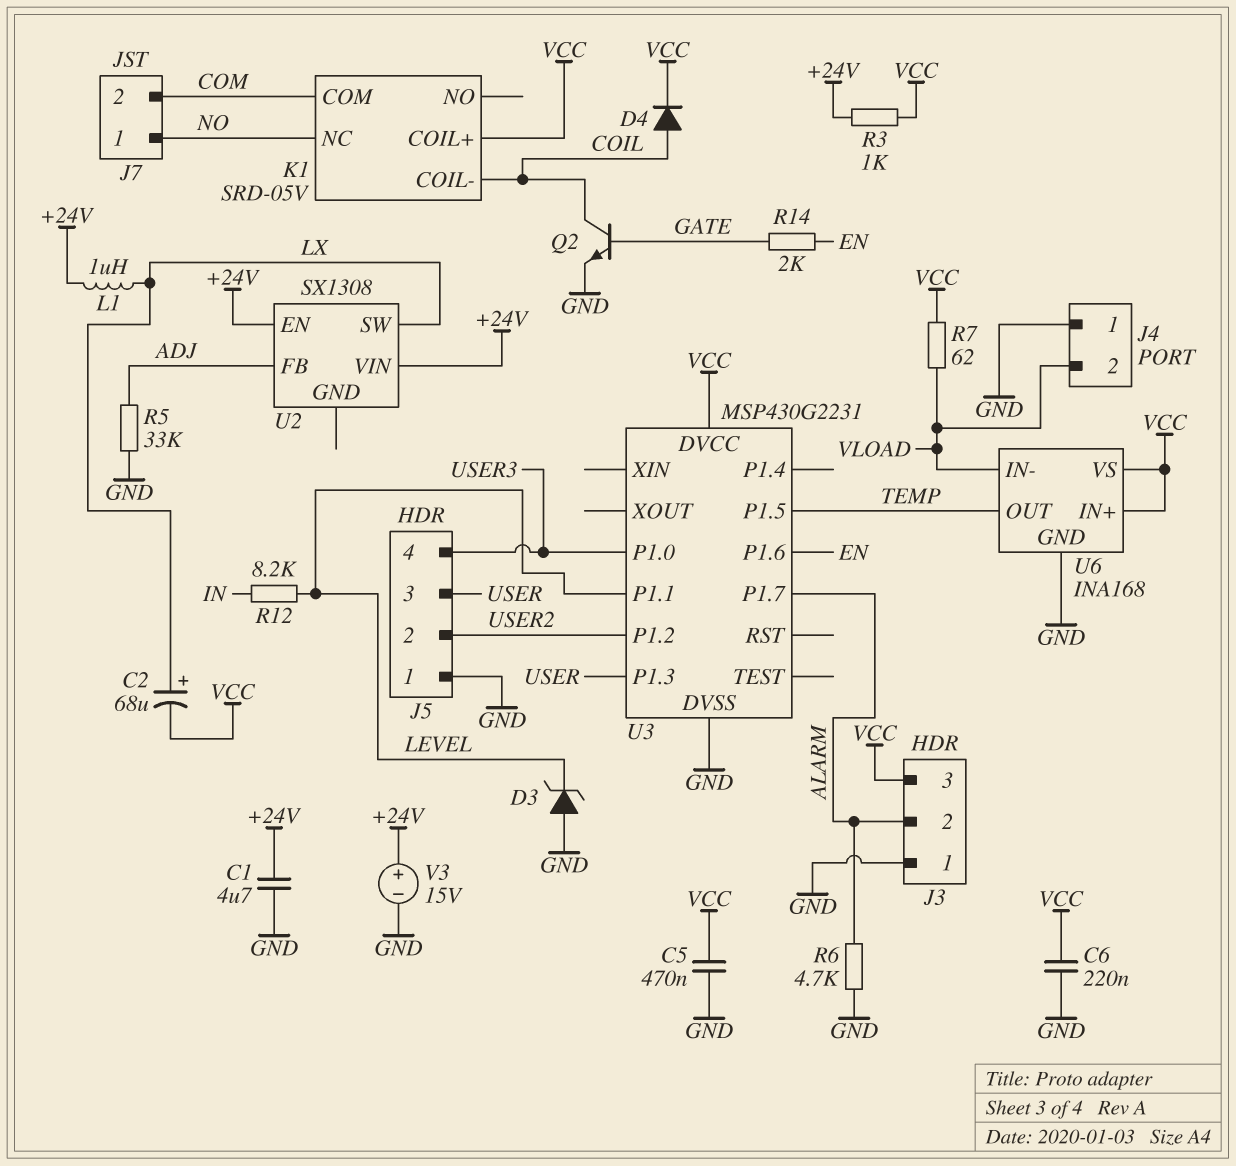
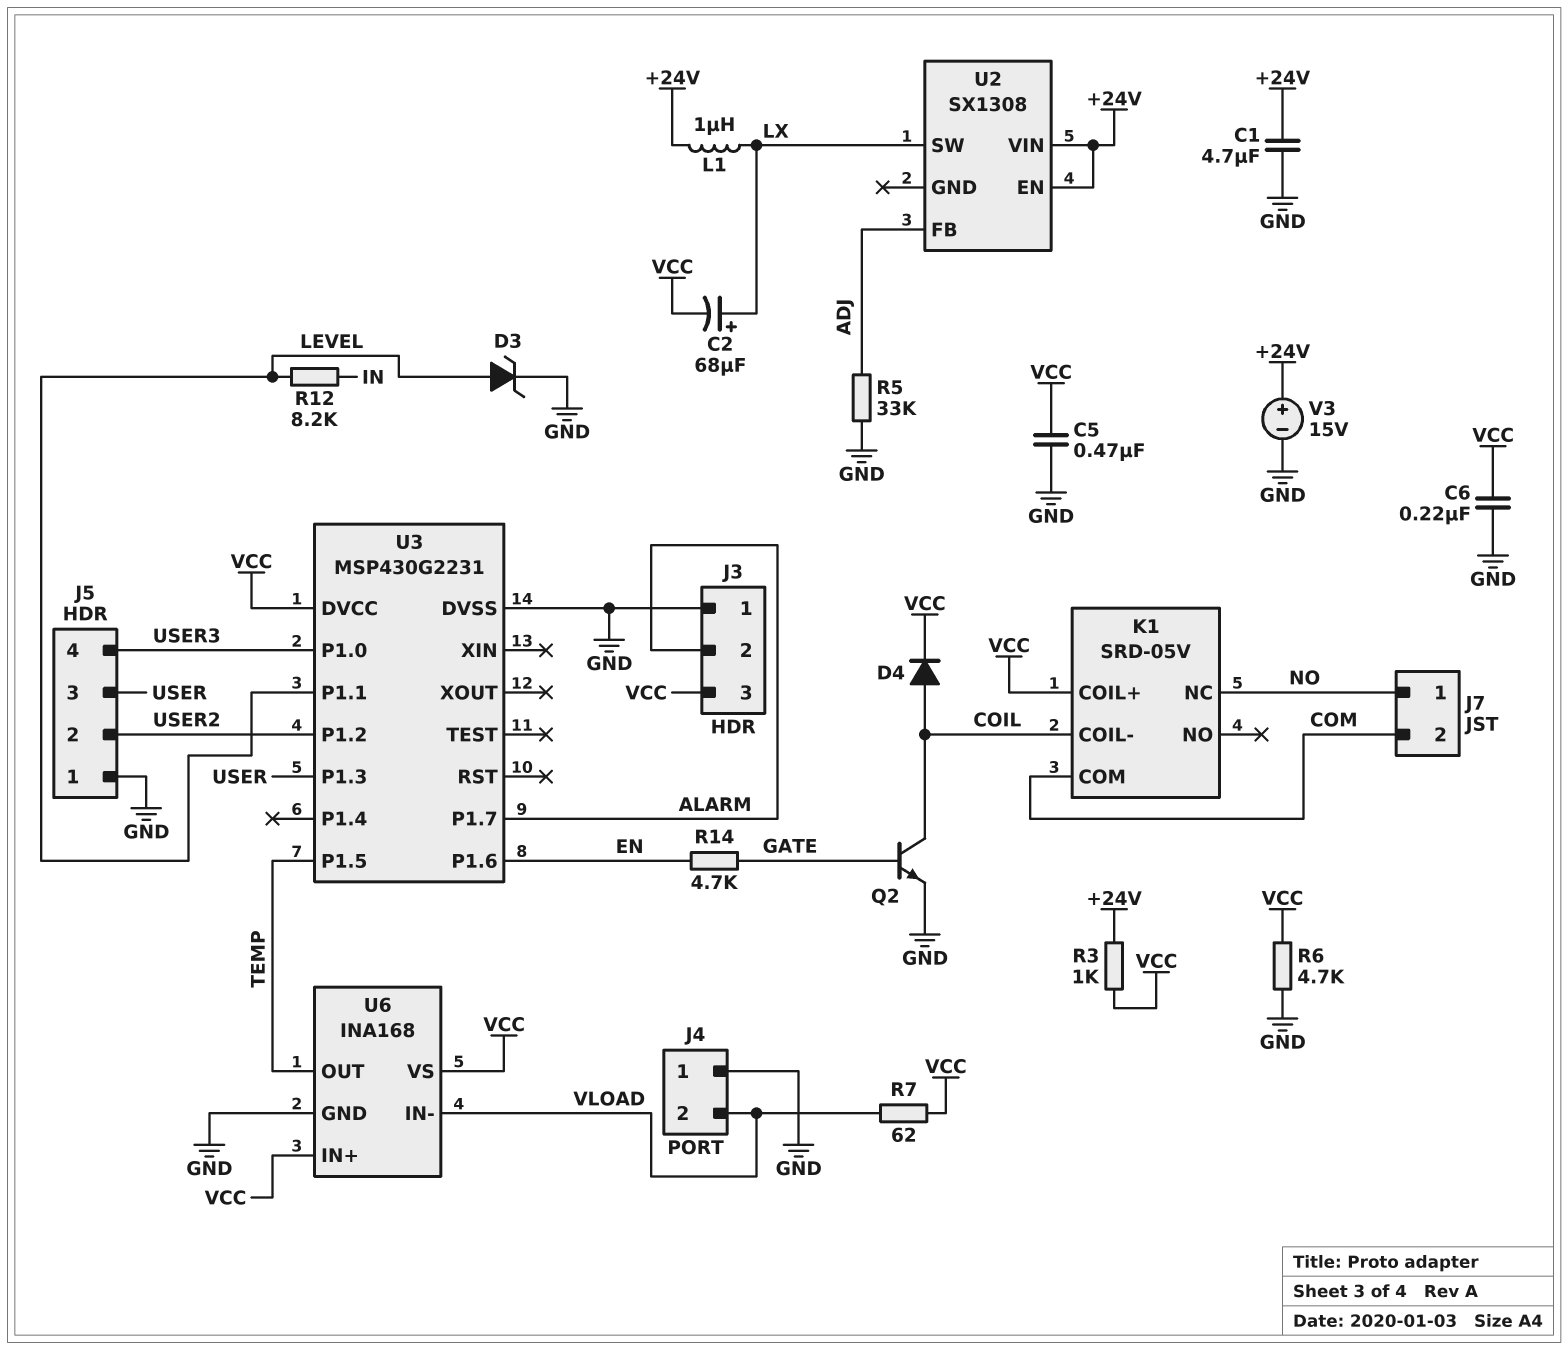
D3: zener (A GND, K LEVEL) -> zener (A LEVEL, K GND)
R6: 4.7k (ALARM, GND) -> 4.7k (GND, VCC)
R14: 2k (EN, GATE) -> 4.7k (EN, GATE)

